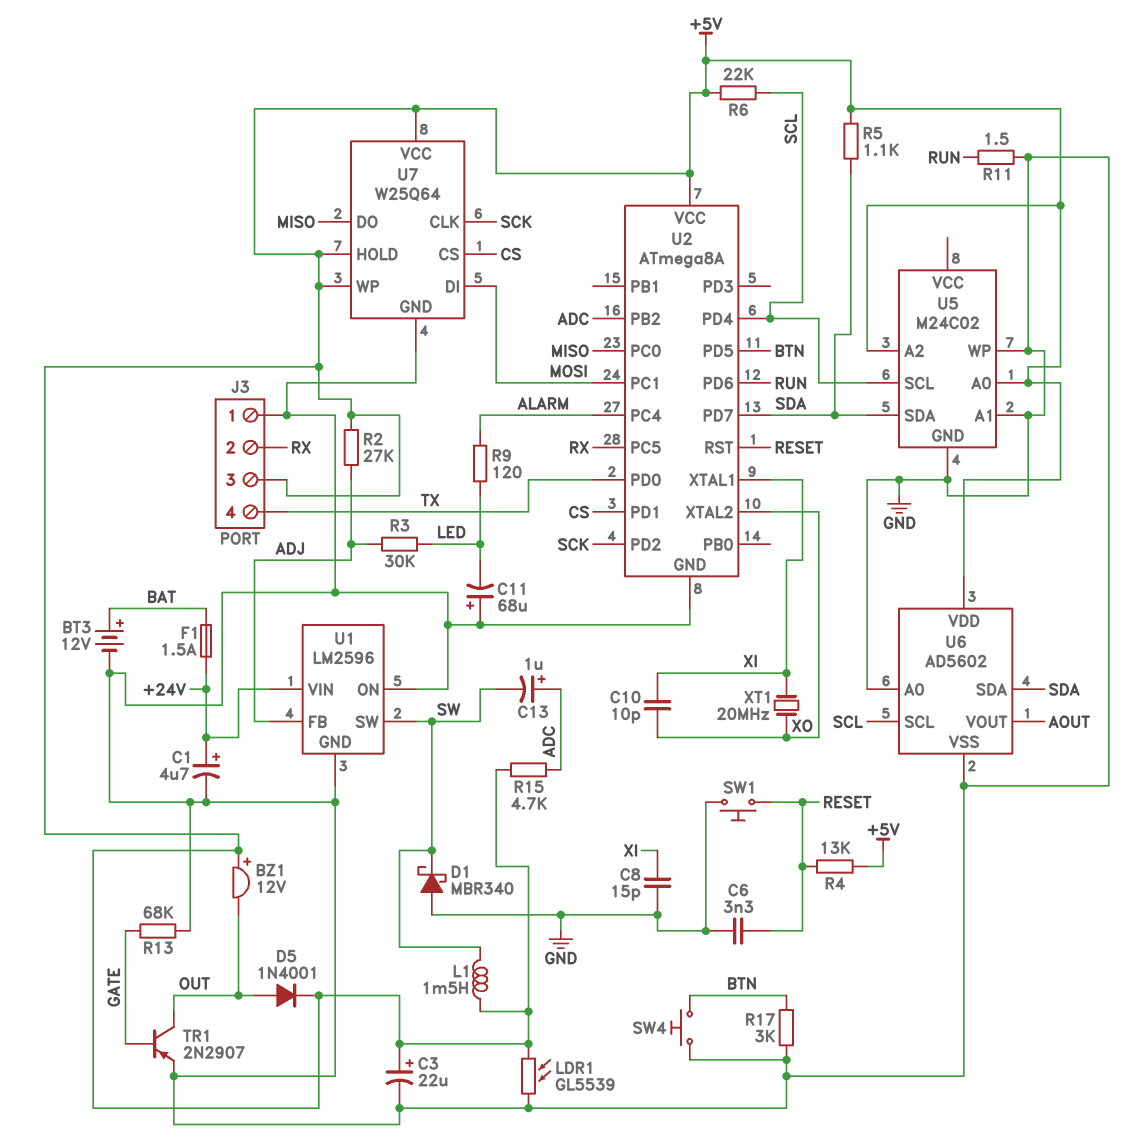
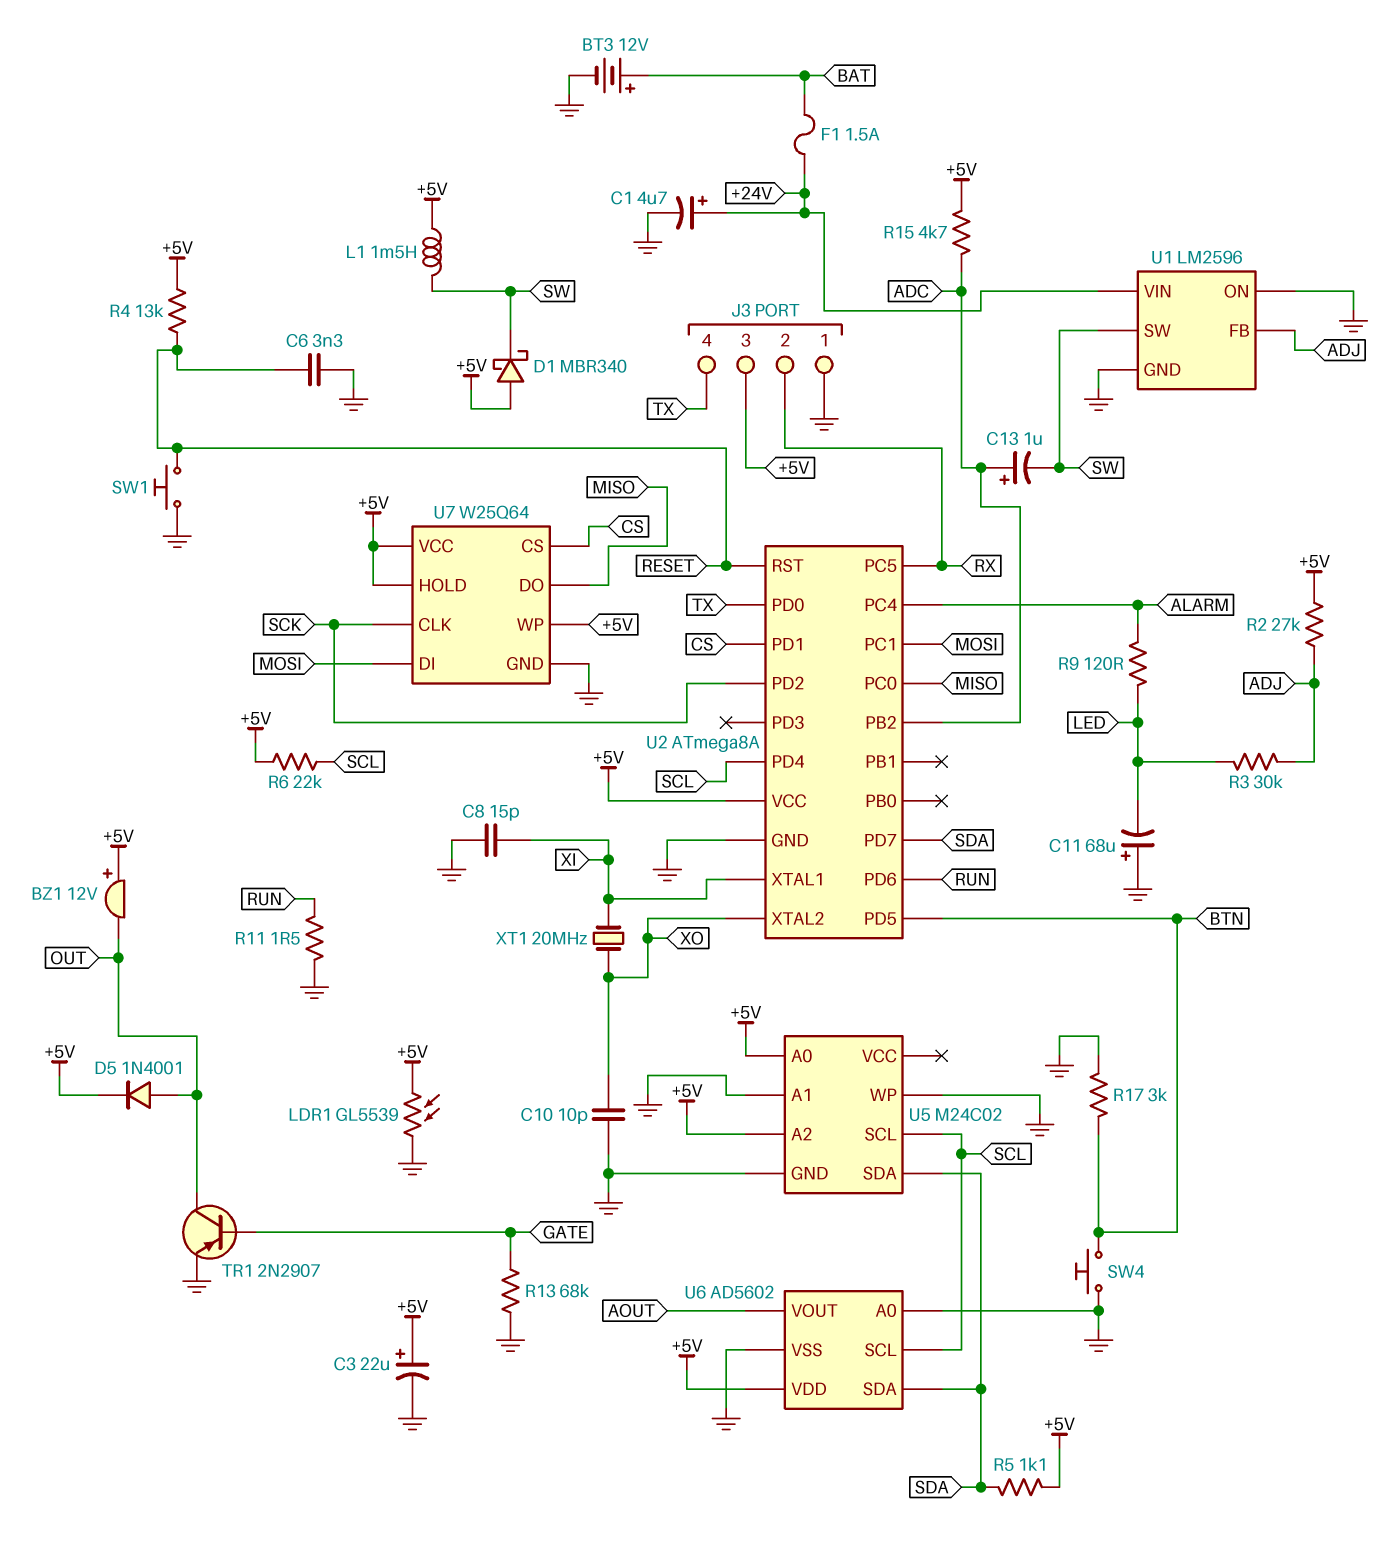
C10: 10pF (XI, XO) -> 10pF (GND, XO)
D1: schottky MBR340 (A GND, K SW) -> schottky MBR340 (A +5V, K SW)

